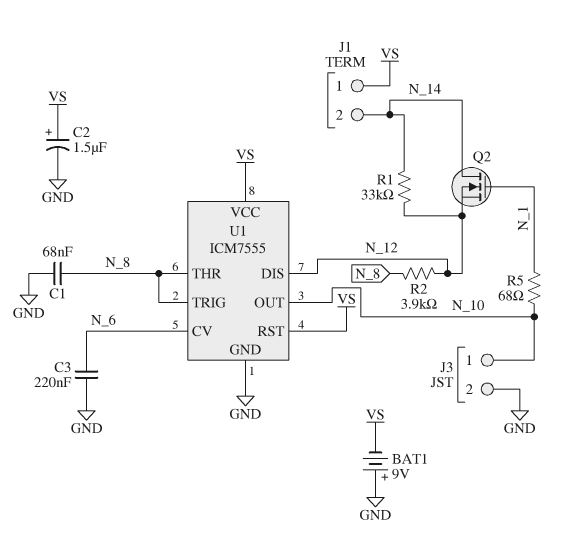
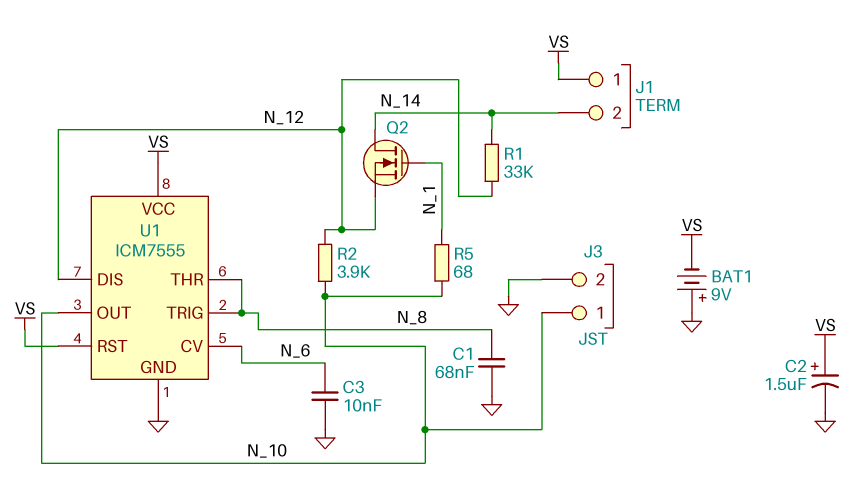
C3: 220nF (GND, N_6) -> 10nF (GND, N_6)
R2: 3.9k (N_8, N_12) -> 3.9k (N_10, N_12)

